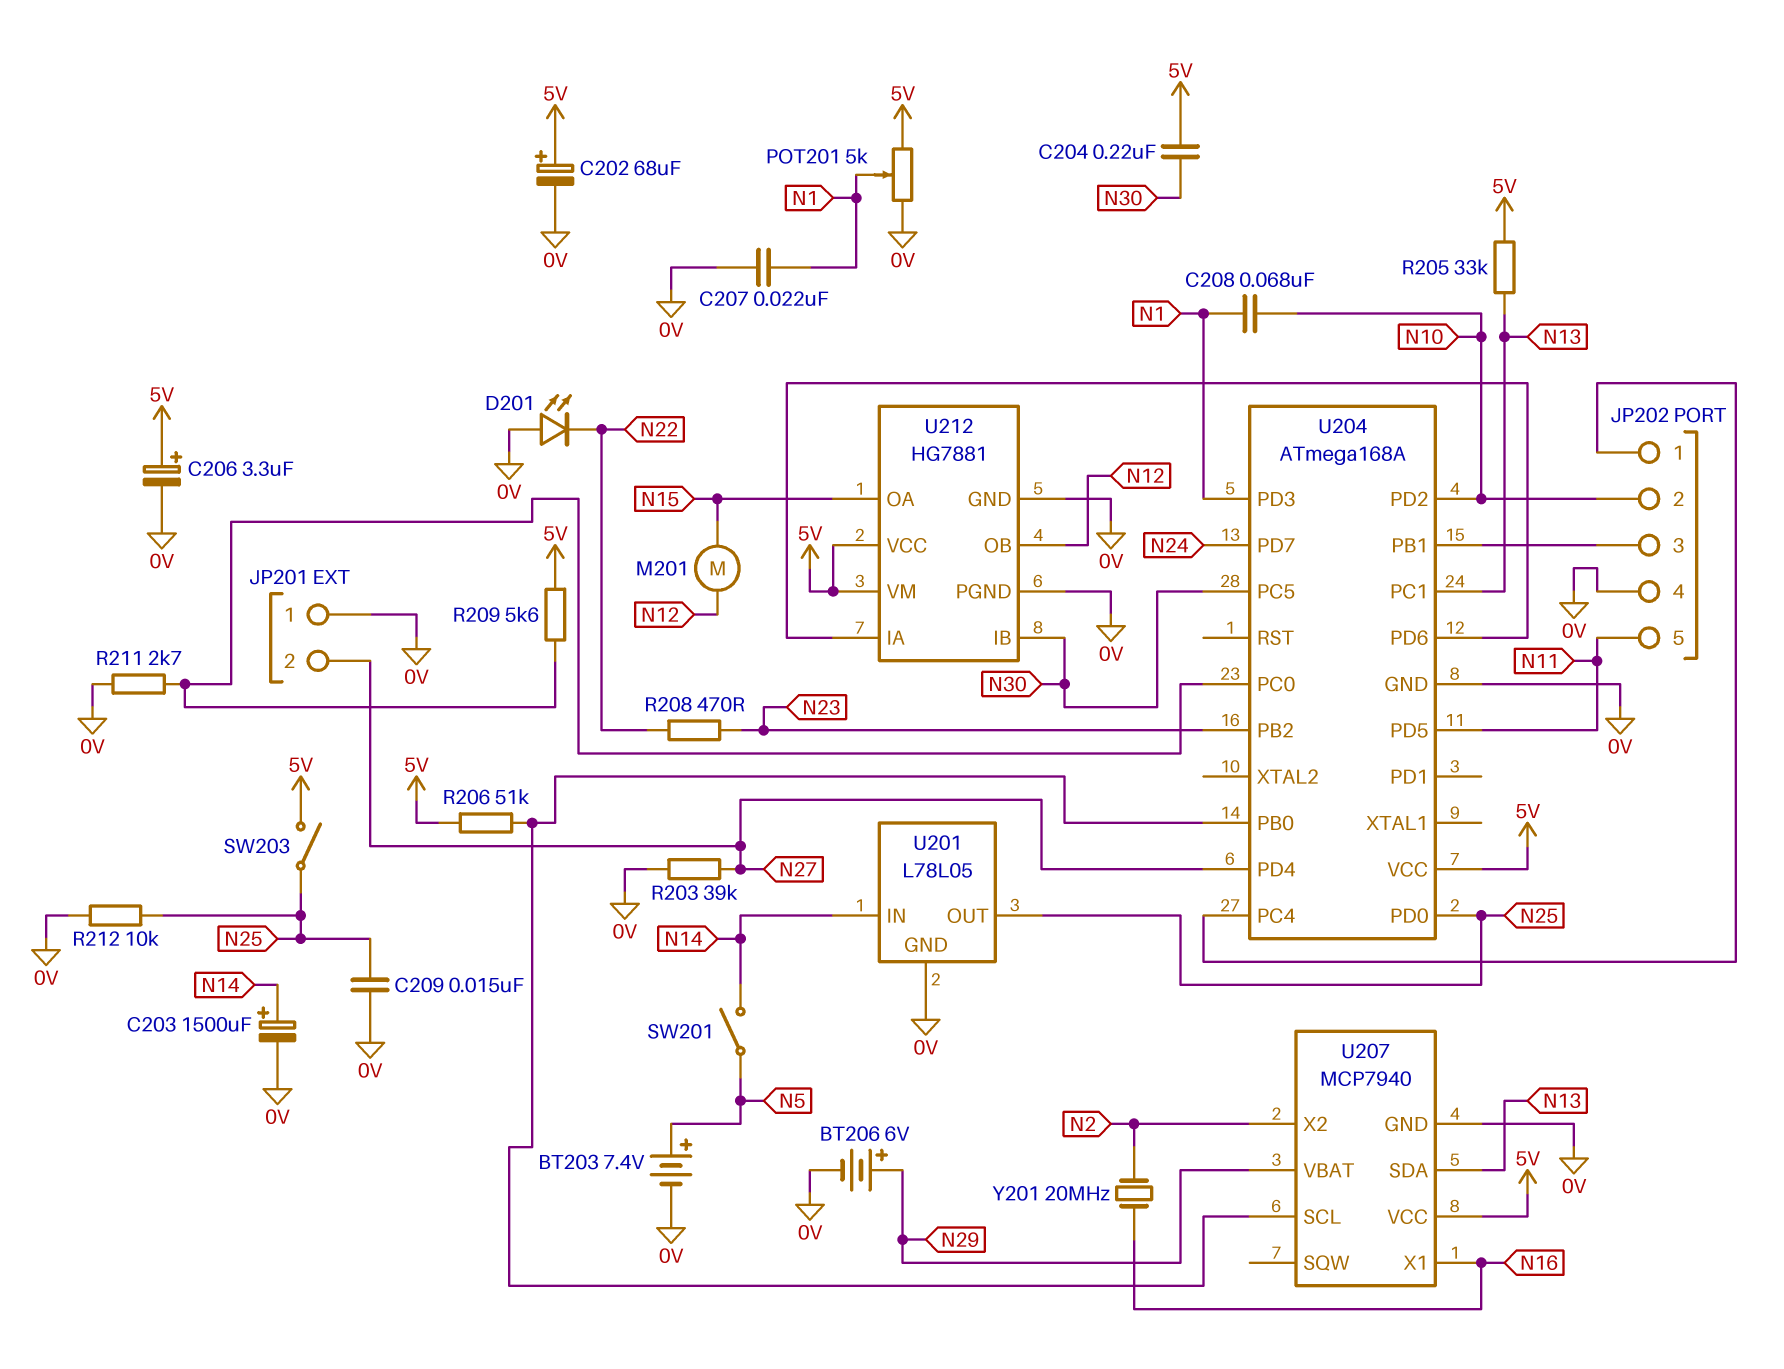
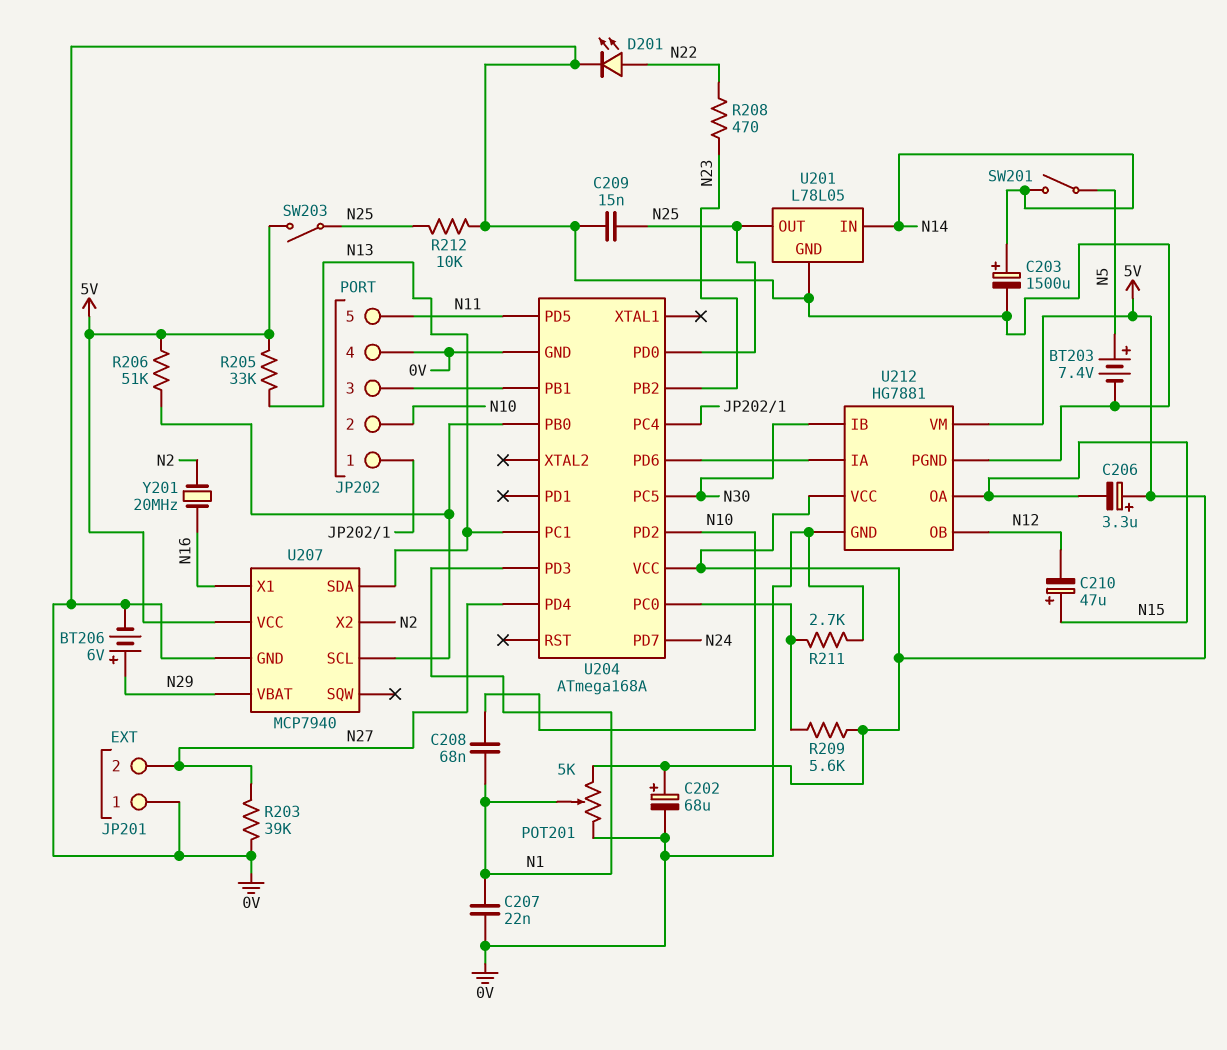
C204: 220nF (5V, N30) -> none
C206: 3.3uF (plus 5V, minus 0V) -> 3.3uF (plus 5V, minus N15)
C210: none -> 47uF (plus N15, minus N12)
D201: LED (A 0V, K N22) -> LED (A N22, K 0V)
M201: motor (N12, N15) -> none

